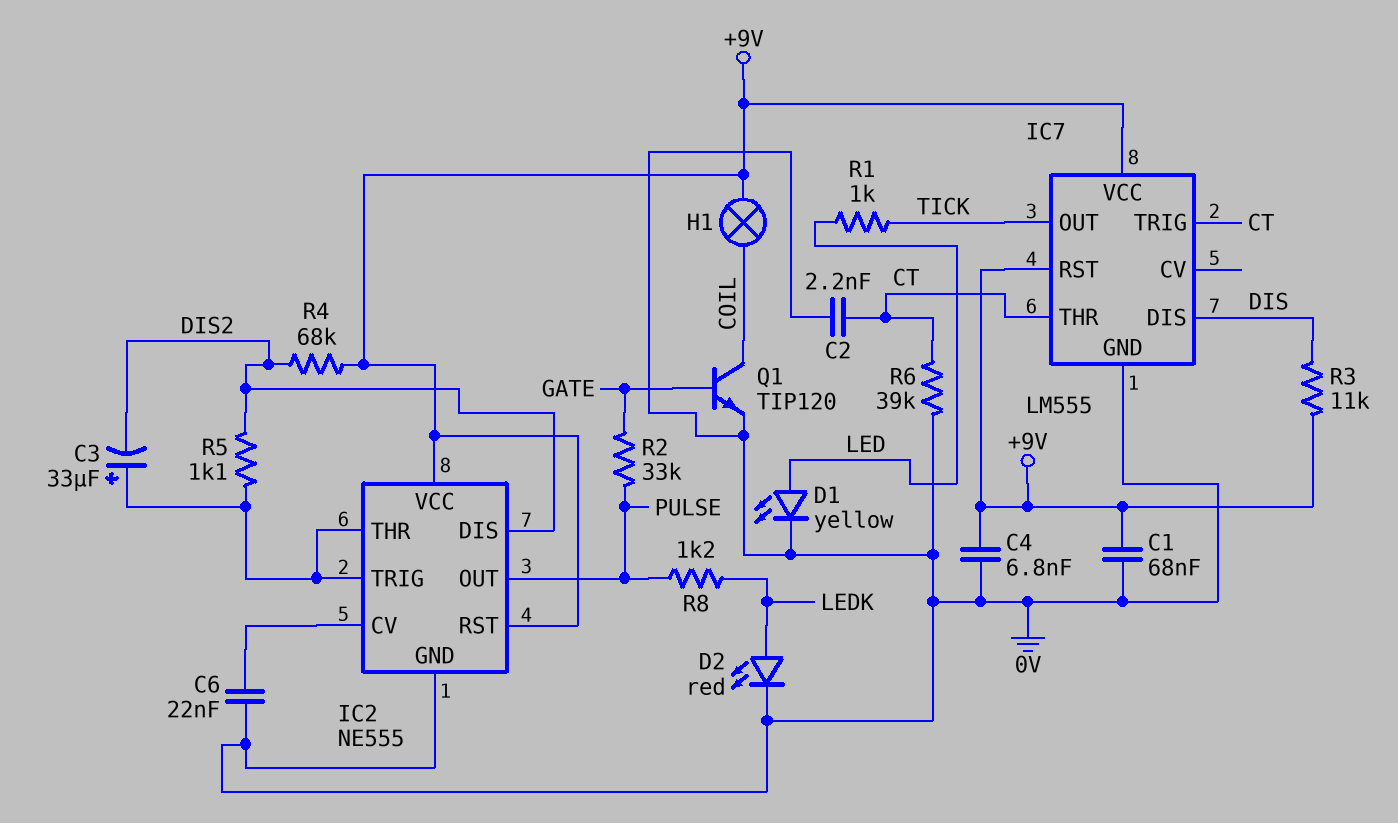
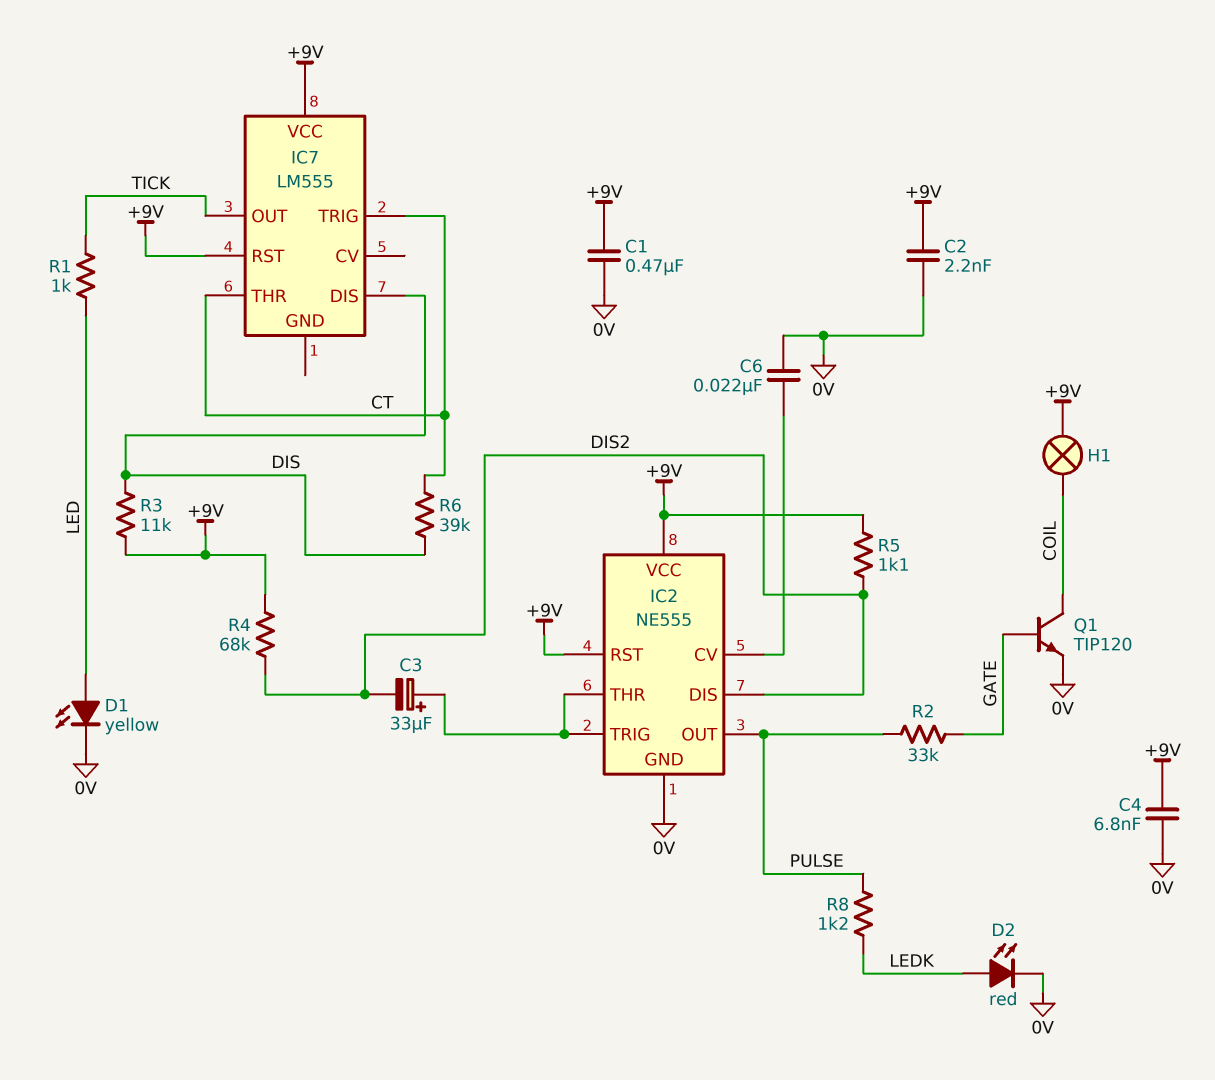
C1: 68nF (+9V, 0V) -> 470nF (+9V, 0V)
C2: 2.2nF (0V, CT) -> 2.2nF (+9V, 0V)
IC7 pin GND: 0V -> none
R5: 1.1k (DIS2, IC2/THR) -> 1.1k (+9V, DIS2)
R6: 39k (0V, CT) -> 39k (CT, DIS)

